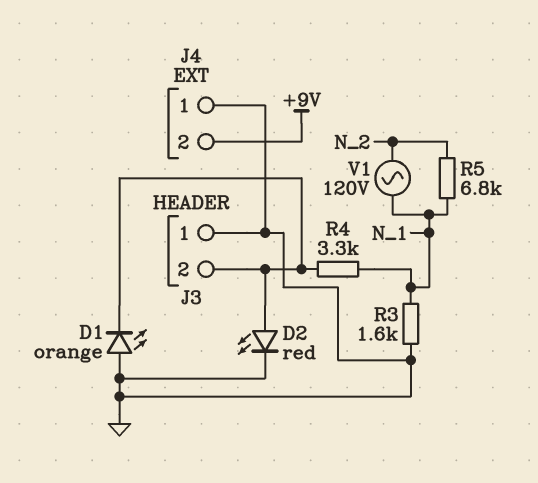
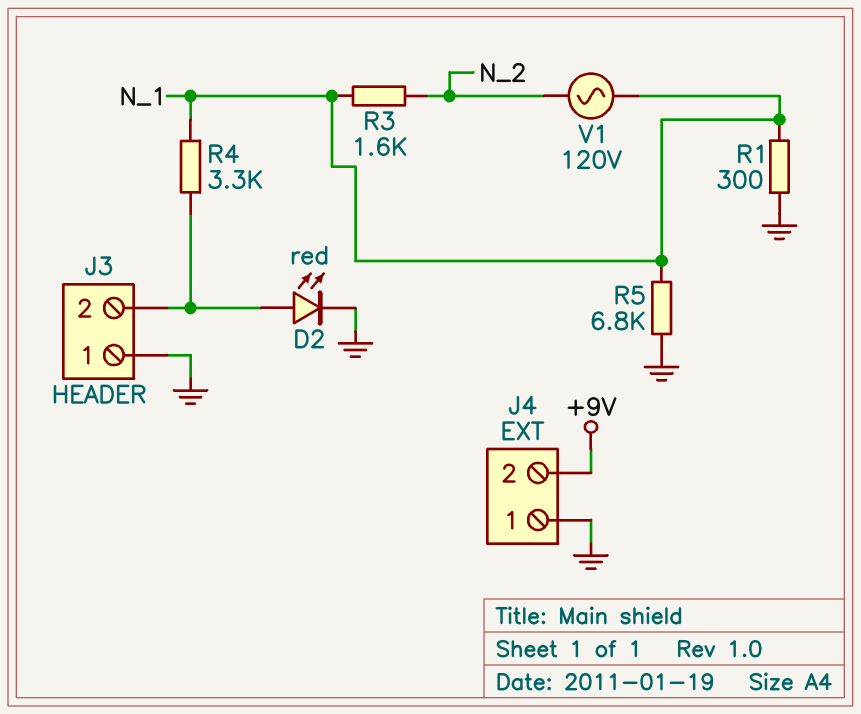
D1: LED orange (A GND, K J3/2) -> none
R1: none -> 300 (GND, N_1)
R3: 1.6k (GND, N_1) -> 1.6k (N_1, N_2)
R5: 6.8k (N_1, N_2) -> 6.8k (GND, N_1)

